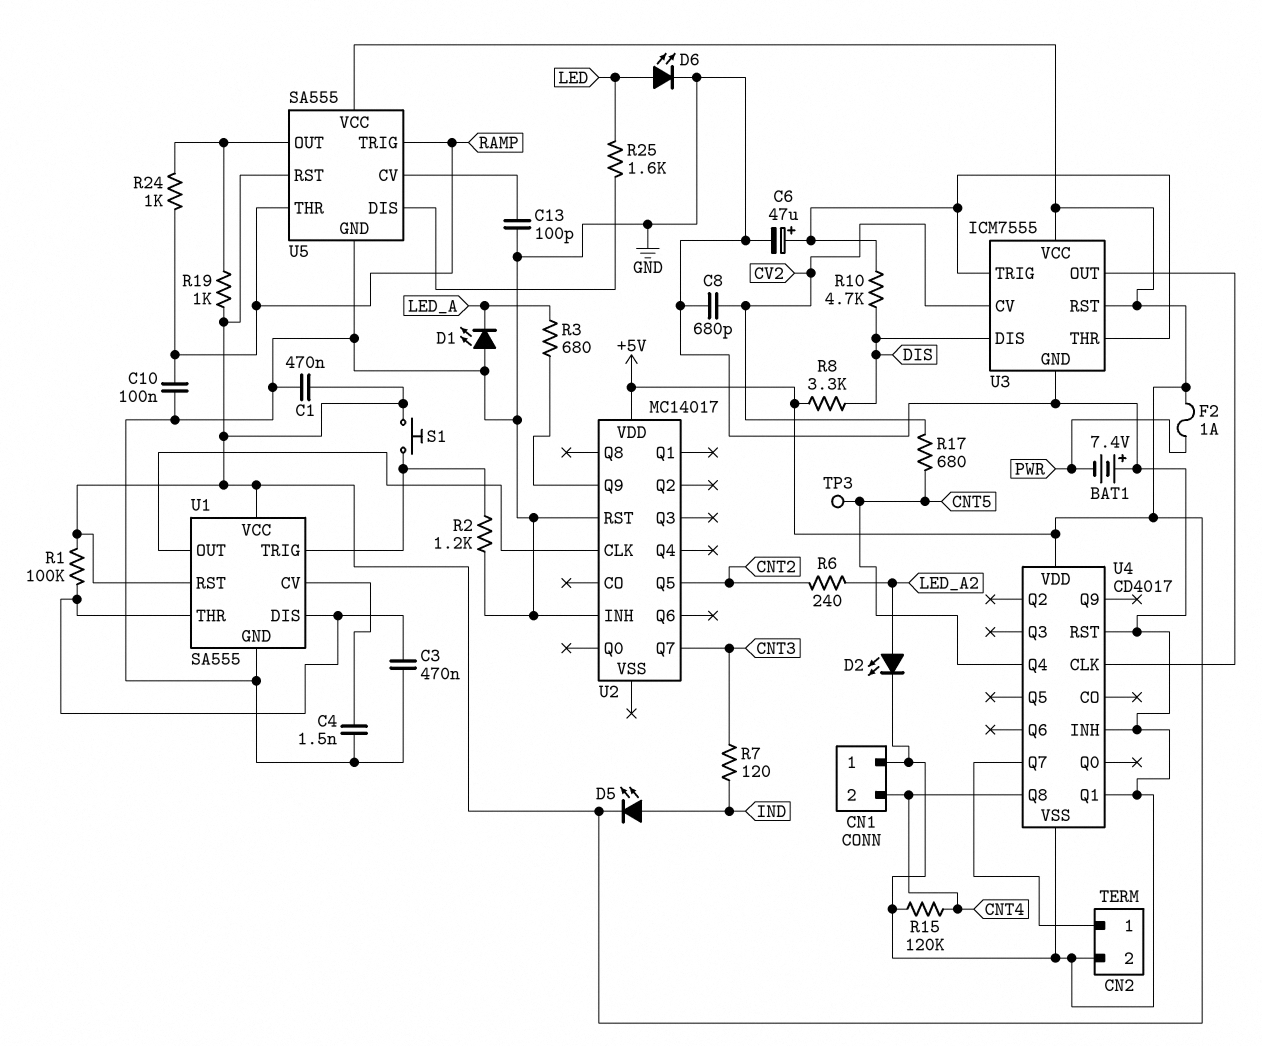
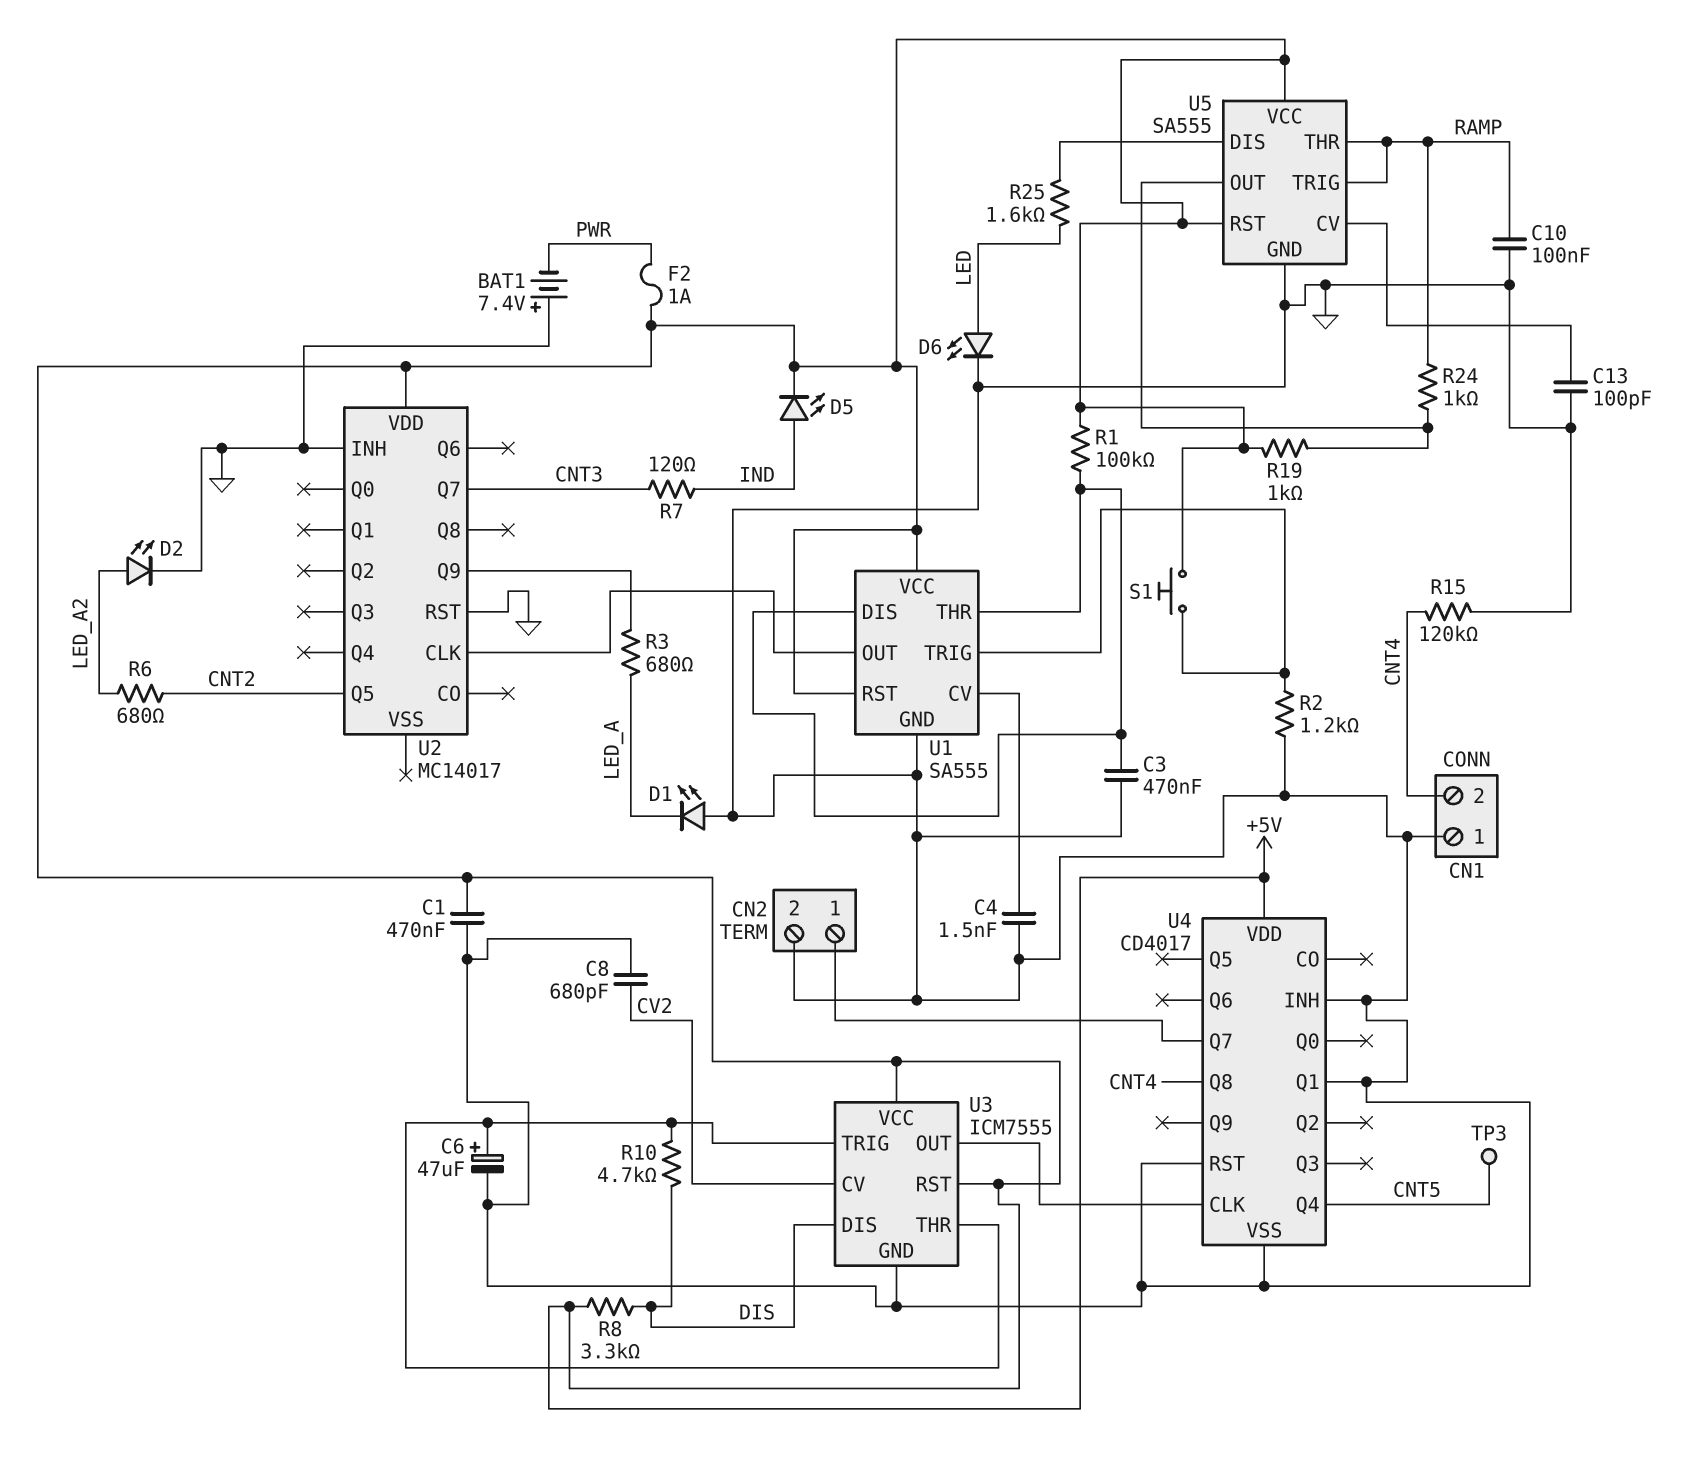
R6: 240 (CNT2, LED_A2) -> 680 (CNT2, LED_A2)
R17: 680 (CNT5, CV2) -> none

